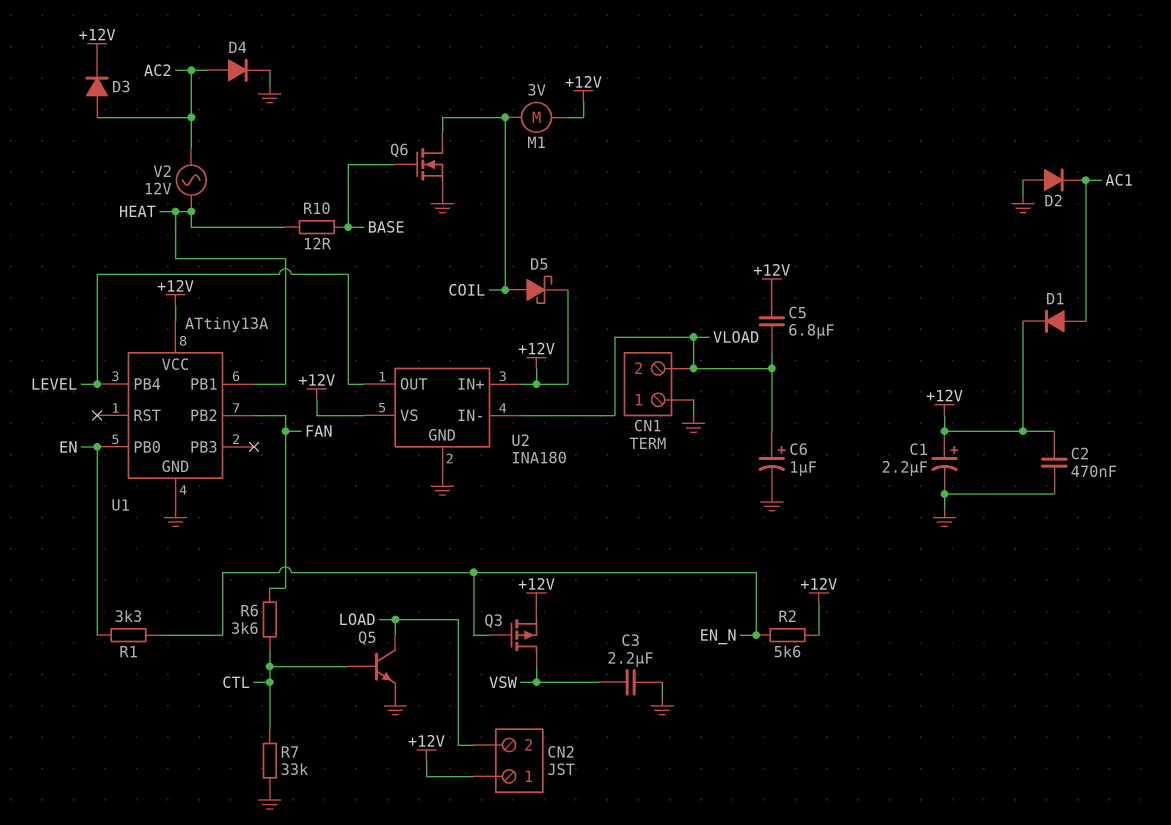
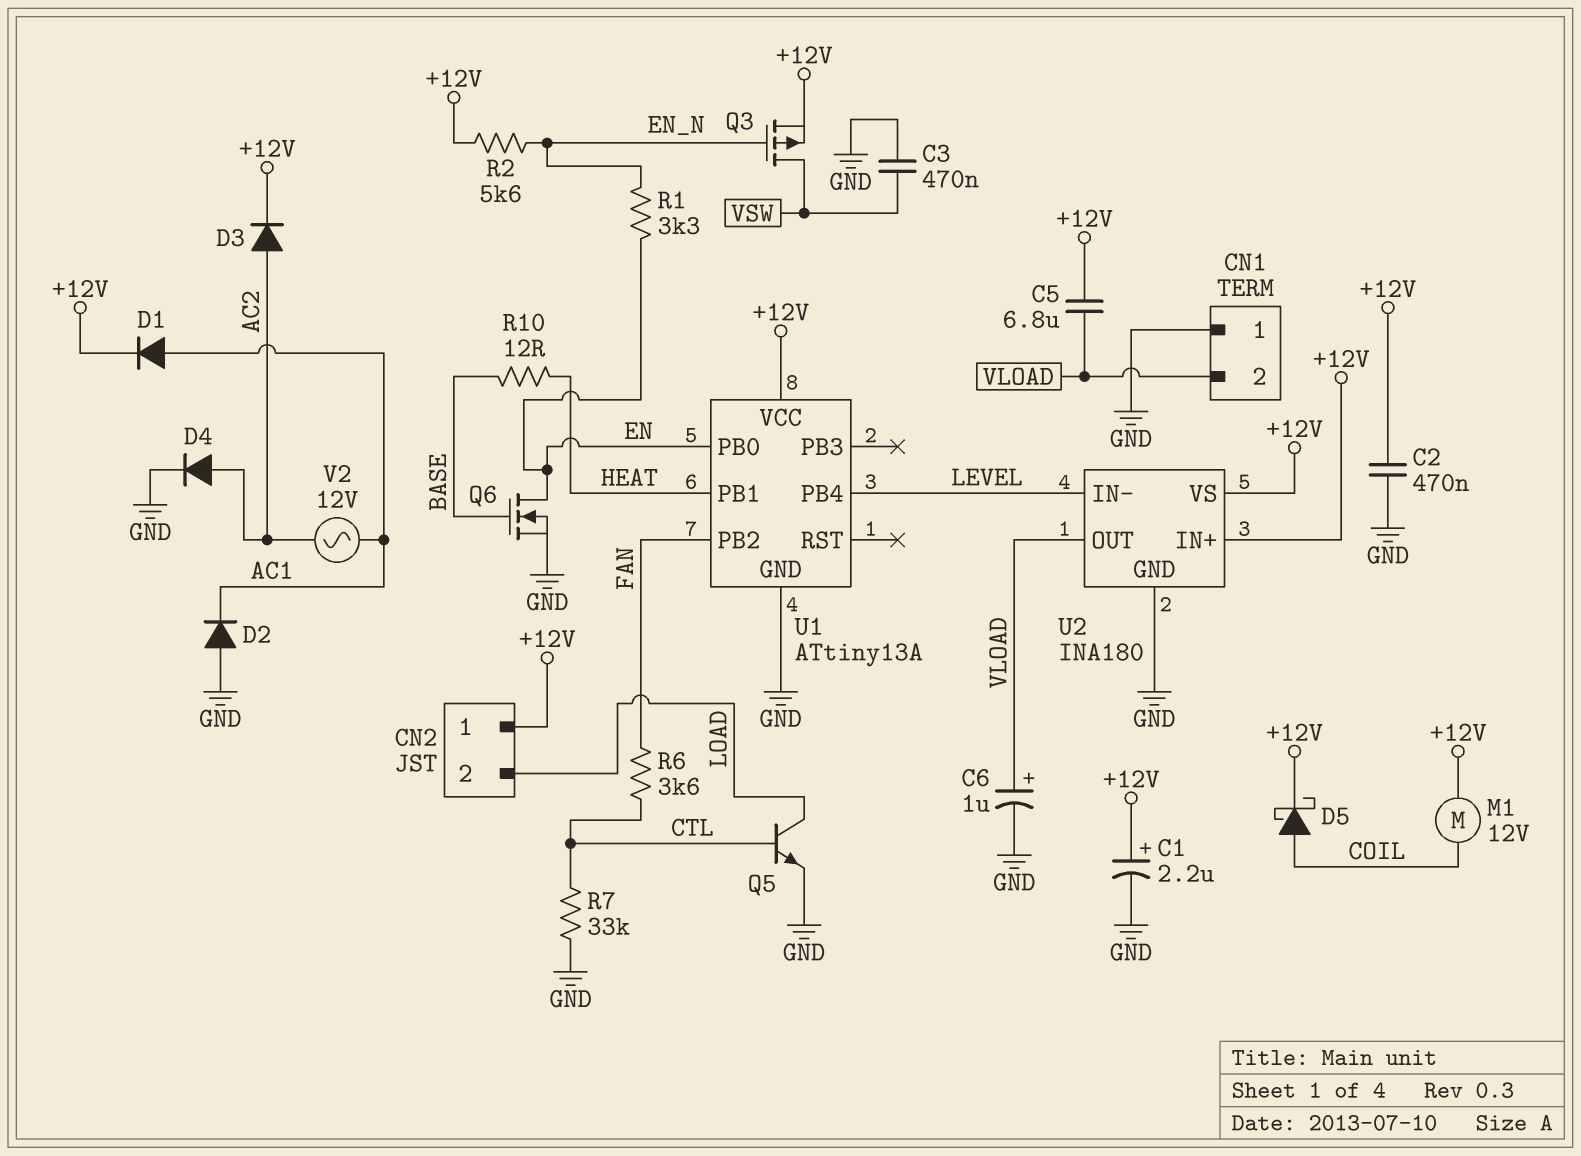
C3: 2.2uF (GND, VSW) -> 470nF (GND, VSW)
M1: motor 3V (+12V, COIL) -> motor 12V (+12V, COIL)
Q6: NMOS (G BASE, D COIL, S GND) -> NMOS (G BASE, D EN, S GND)
U2 pin IN-: VLOAD -> LEVEL
U2 pin OUT: LEVEL -> VLOAD
V2: AC 12V (AC2, HEAT) -> AC 12V (AC1, AC2)

